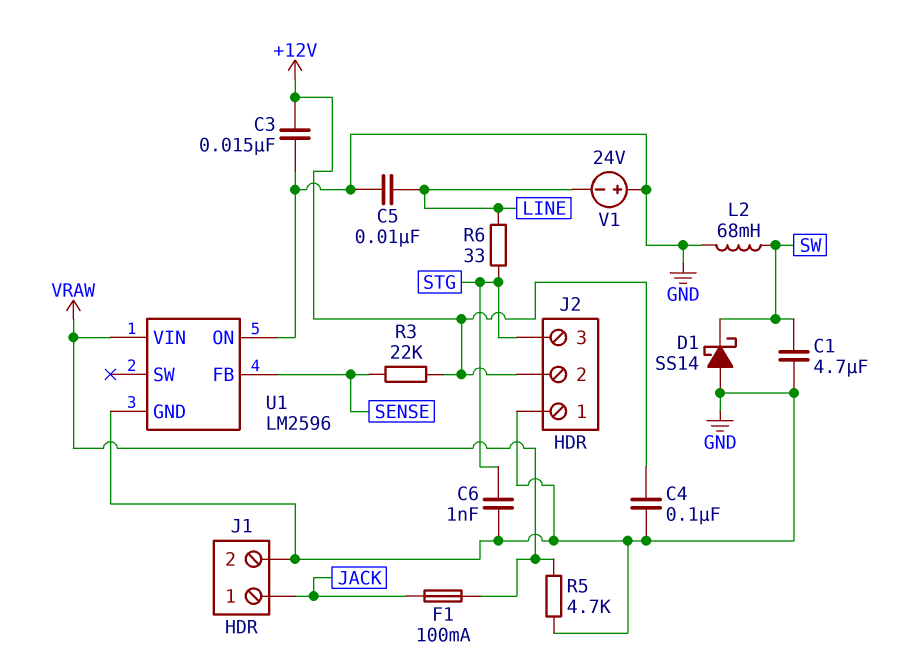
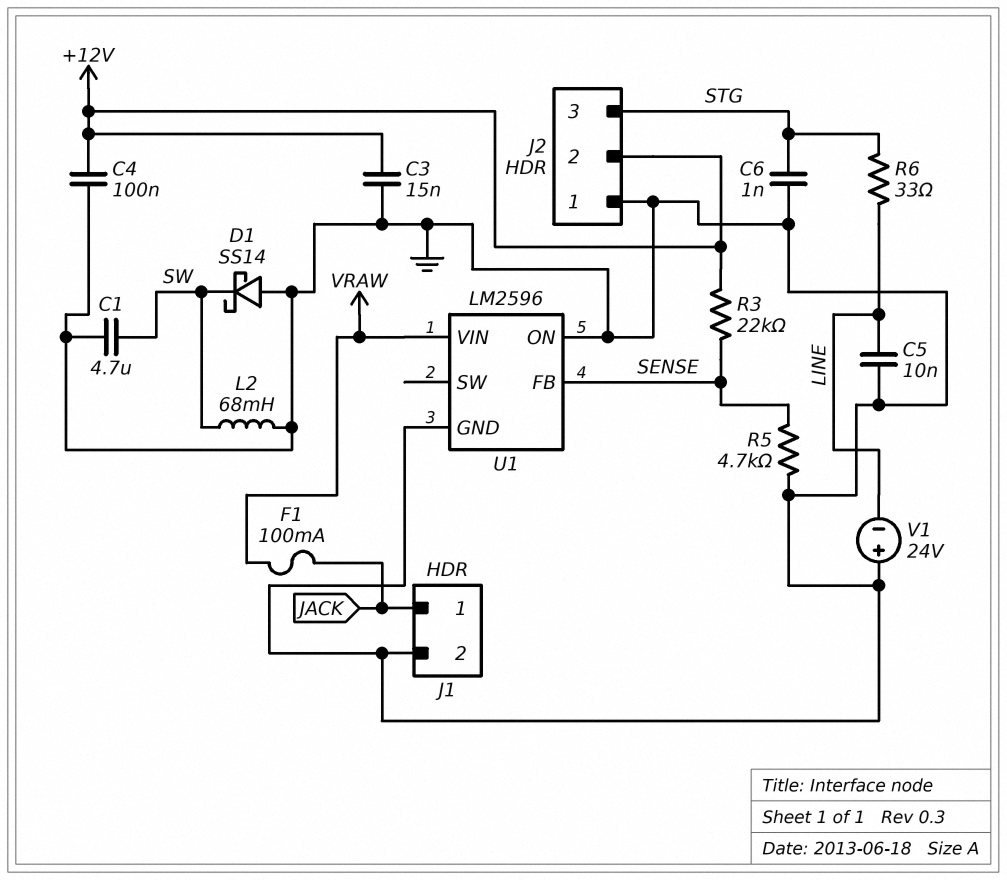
R5: 4.7k (GND, VRAW) -> 4.7k (GND, SENSE)

